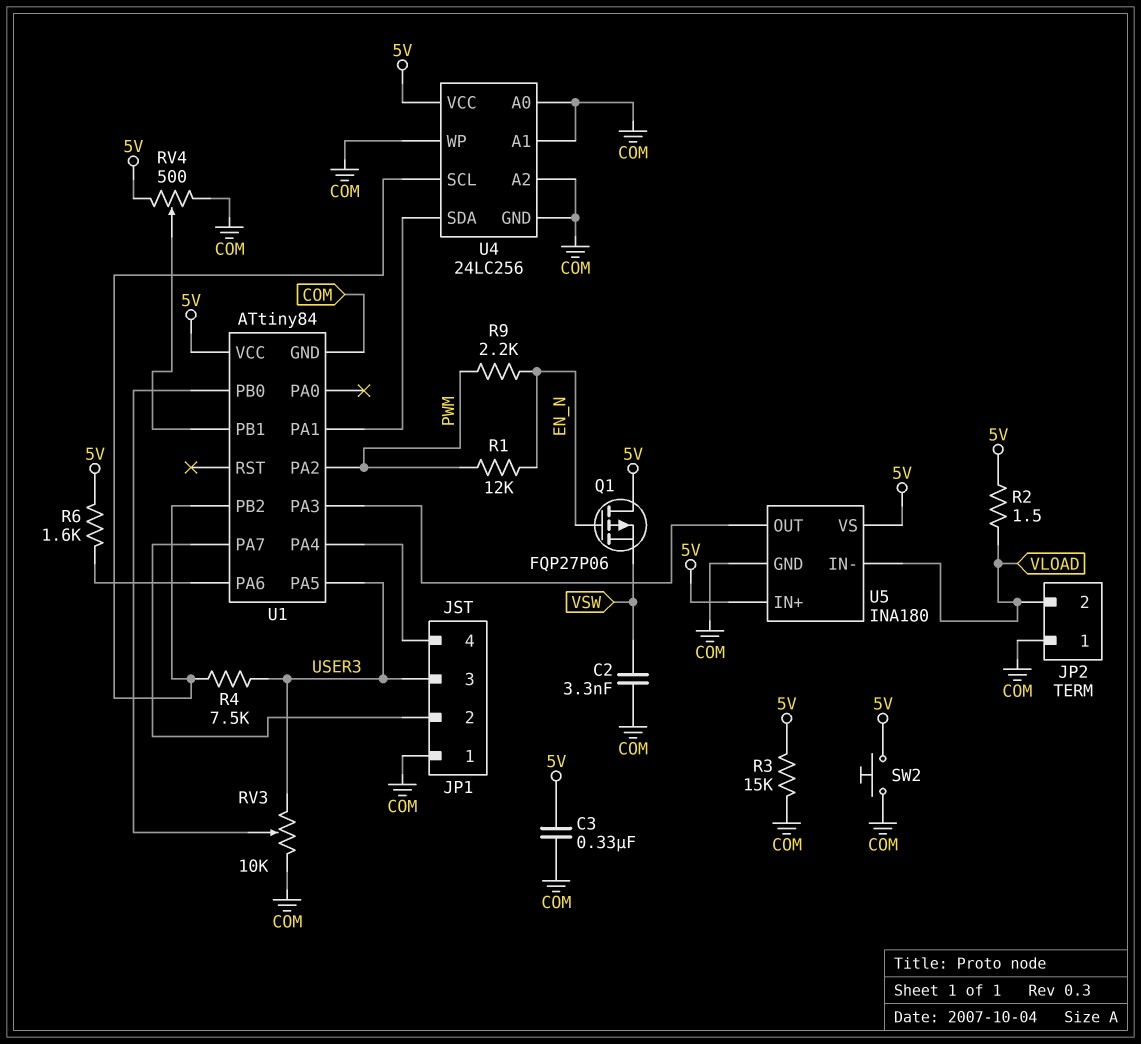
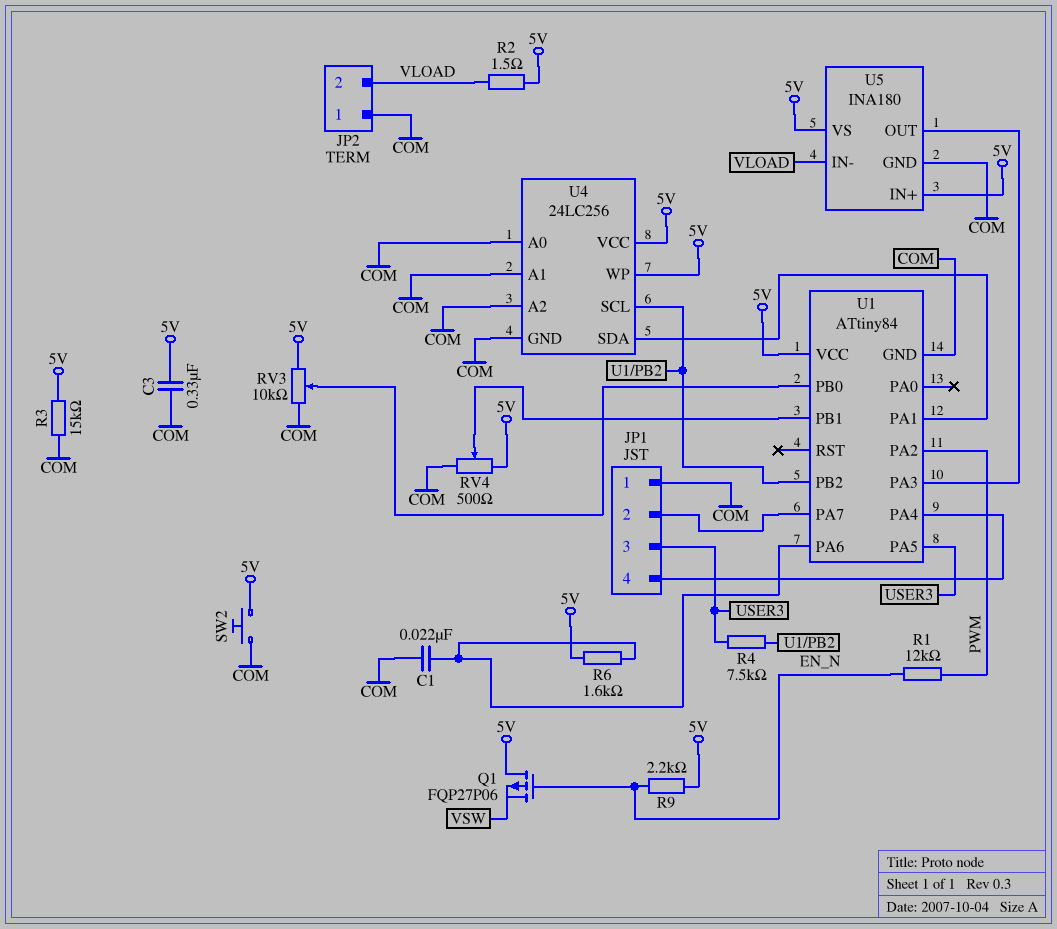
C1: none -> 22nF (COM, U1/PA6)
C2: 3.3nF (COM, VSW) -> none
R9: 2.2k (EN_N, PWM) -> 2.2k (5V, EN_N)
RV3: 10k (COM, USER3, wiper U1/PB0) -> 10k (5V, COM, wiper U1/PB0)
U4 pin WP: COM -> 5V

